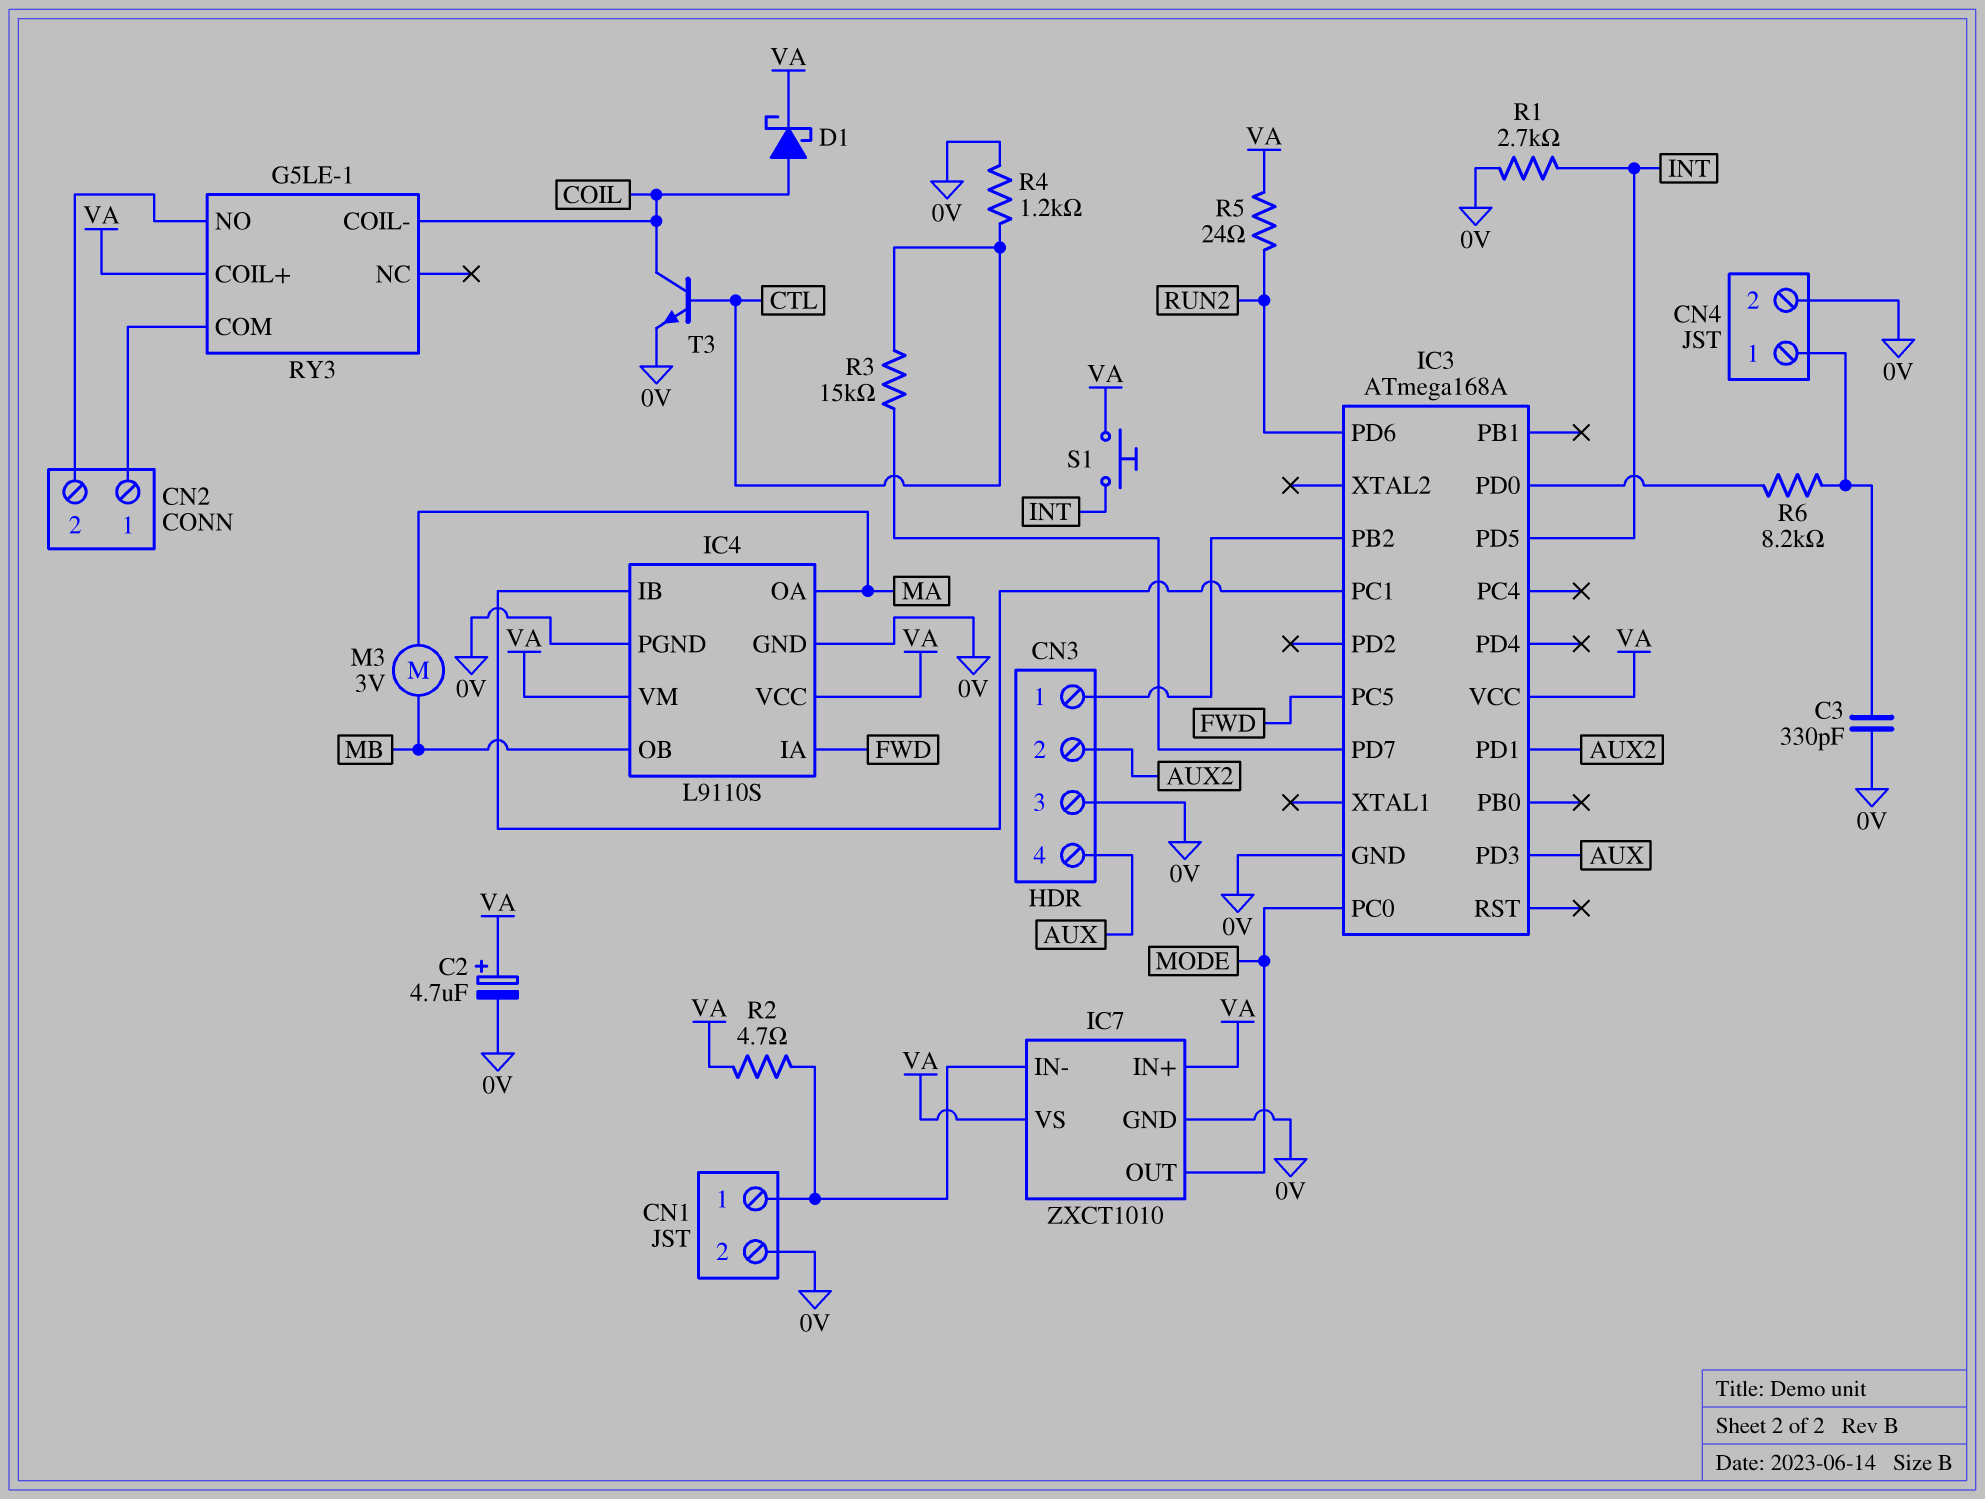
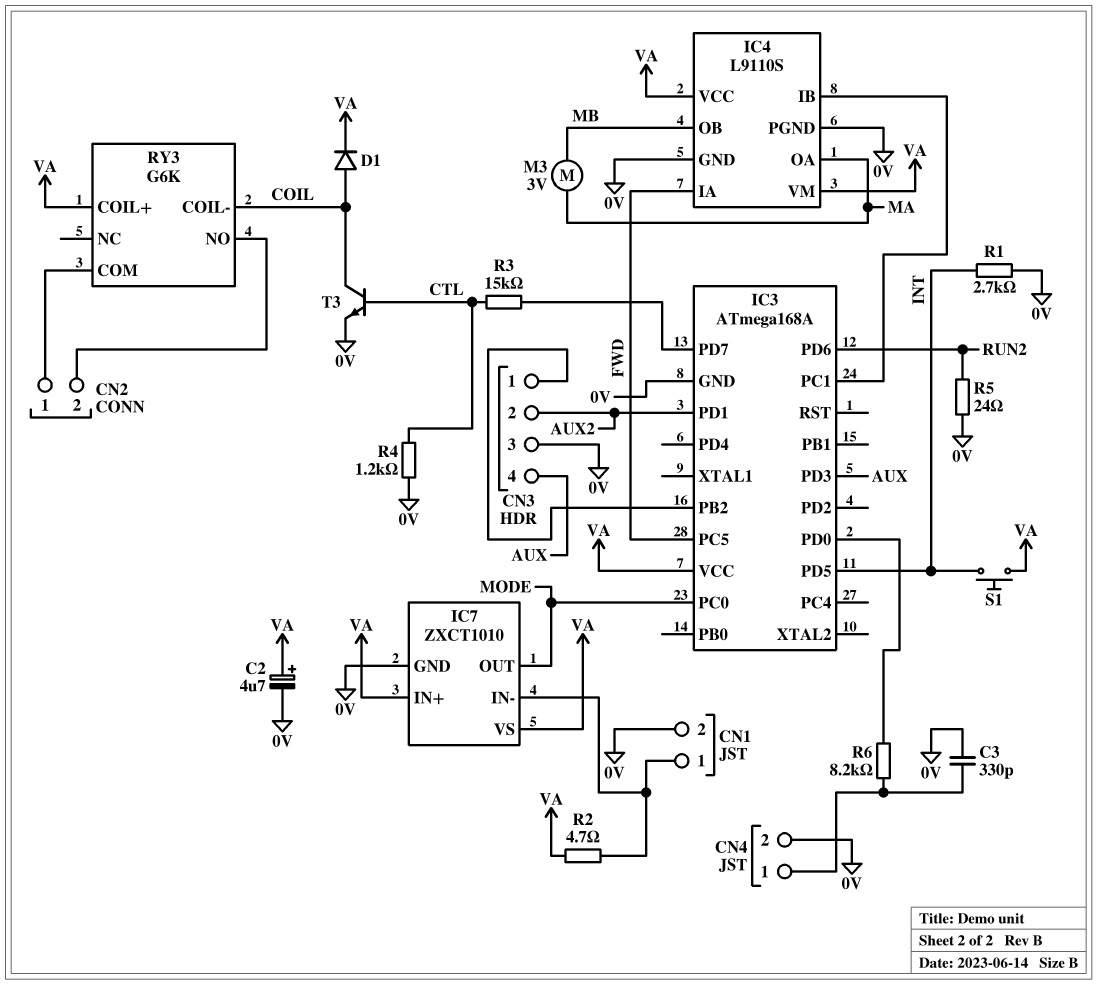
D1: schottky (A COIL, K VA) -> diode (A COIL, K VA)
R5: 24 (RUN2, VA) -> 24 (0V, RUN2)
RY3: G5LE-1 -> G6K

